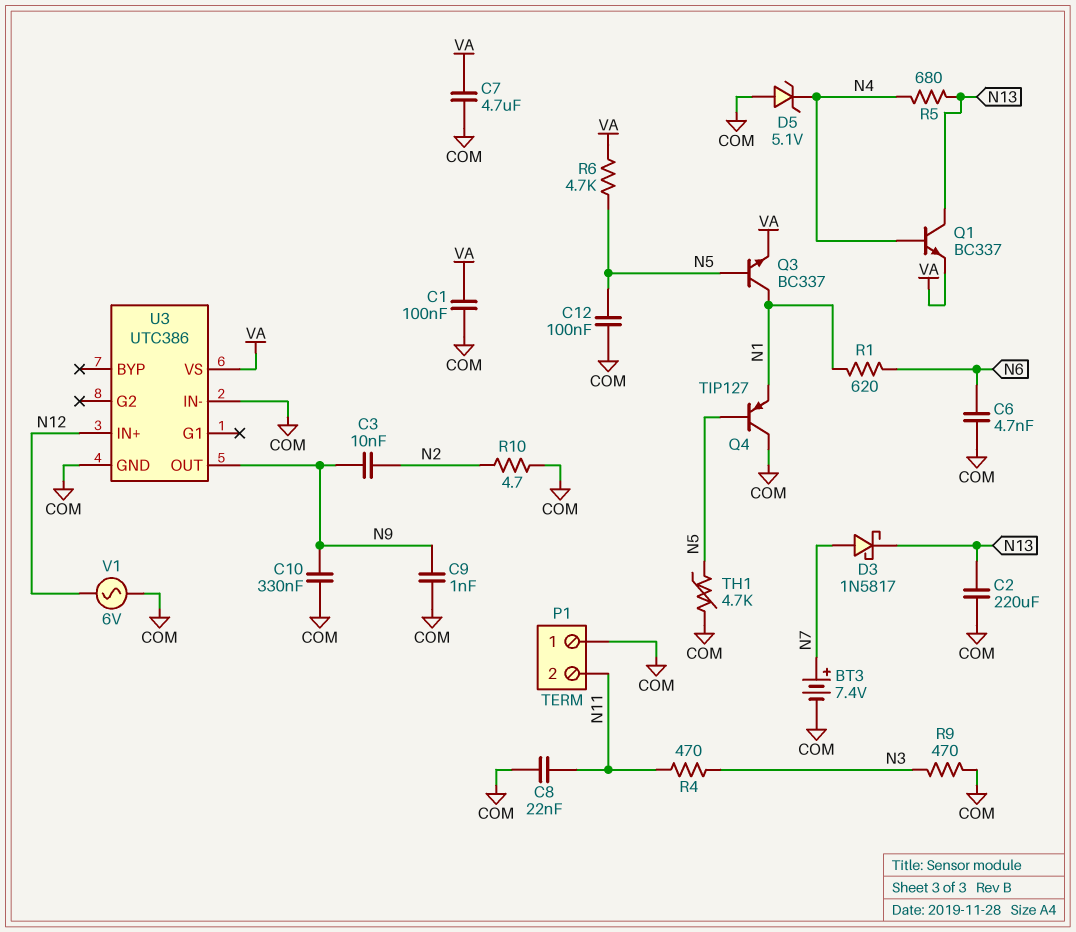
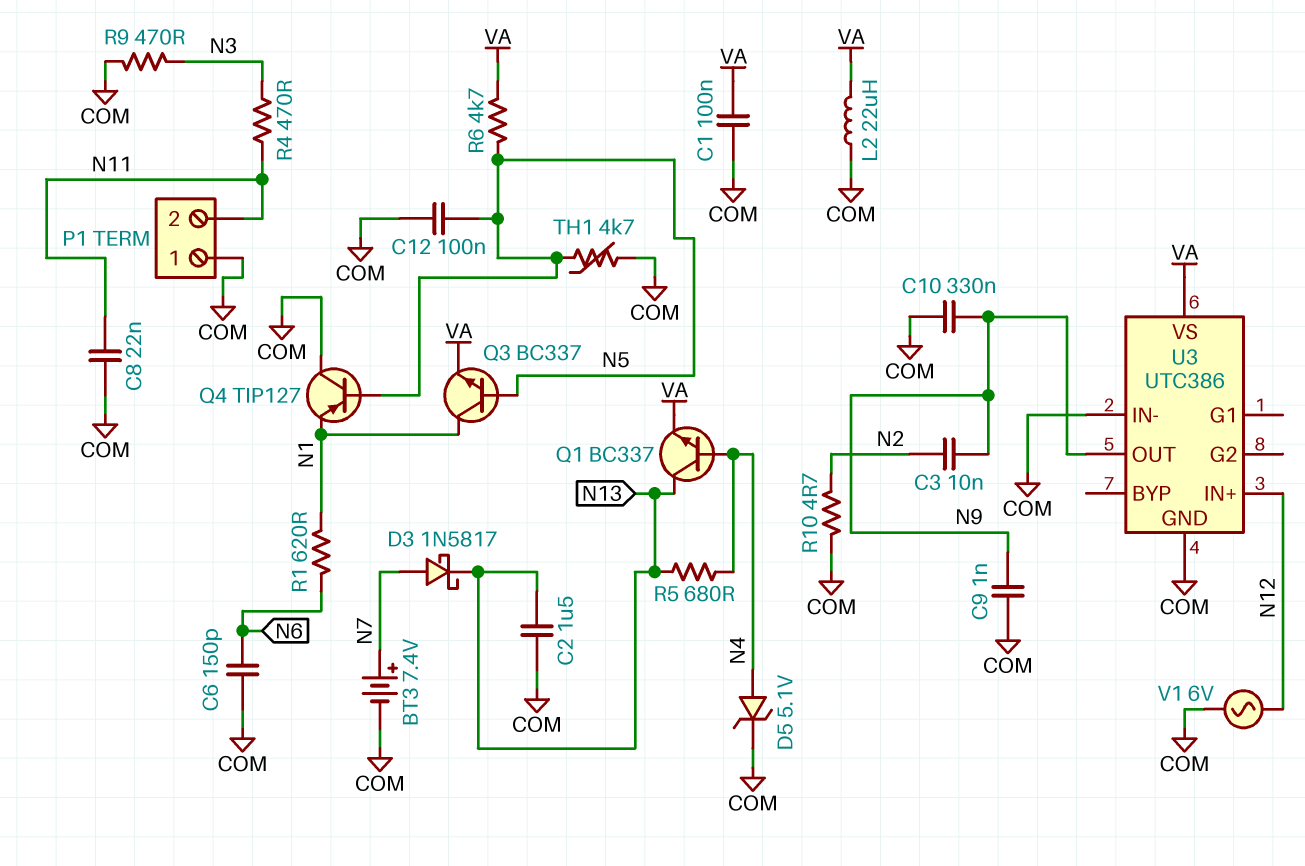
C2: 220uF (COM, N13) -> 1.5uF (COM, N13)
C6: 4.7nF (COM, N6) -> 150pF (COM, N6)
C7: 4.7uF (COM, VA) -> none
D5: zener 5.1V (A COM, K N4) -> zener 5.1V (A N4, K COM)
L2: none -> 22uH (COM, VA)

